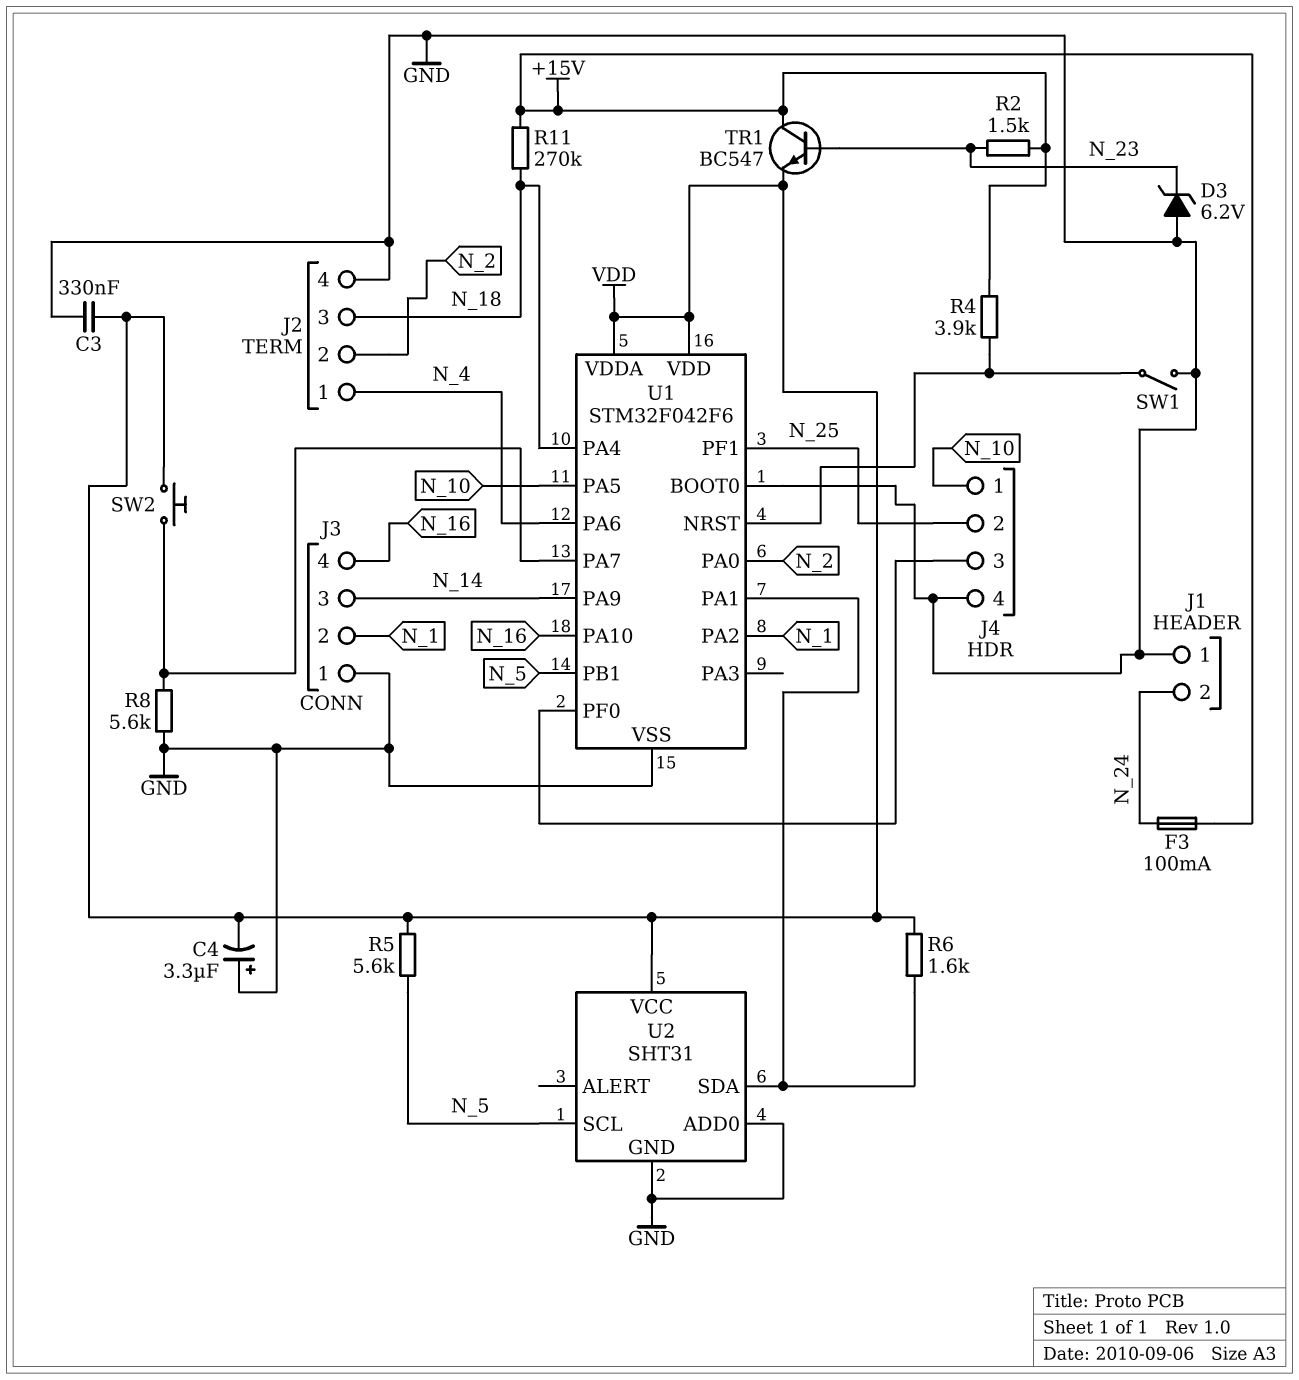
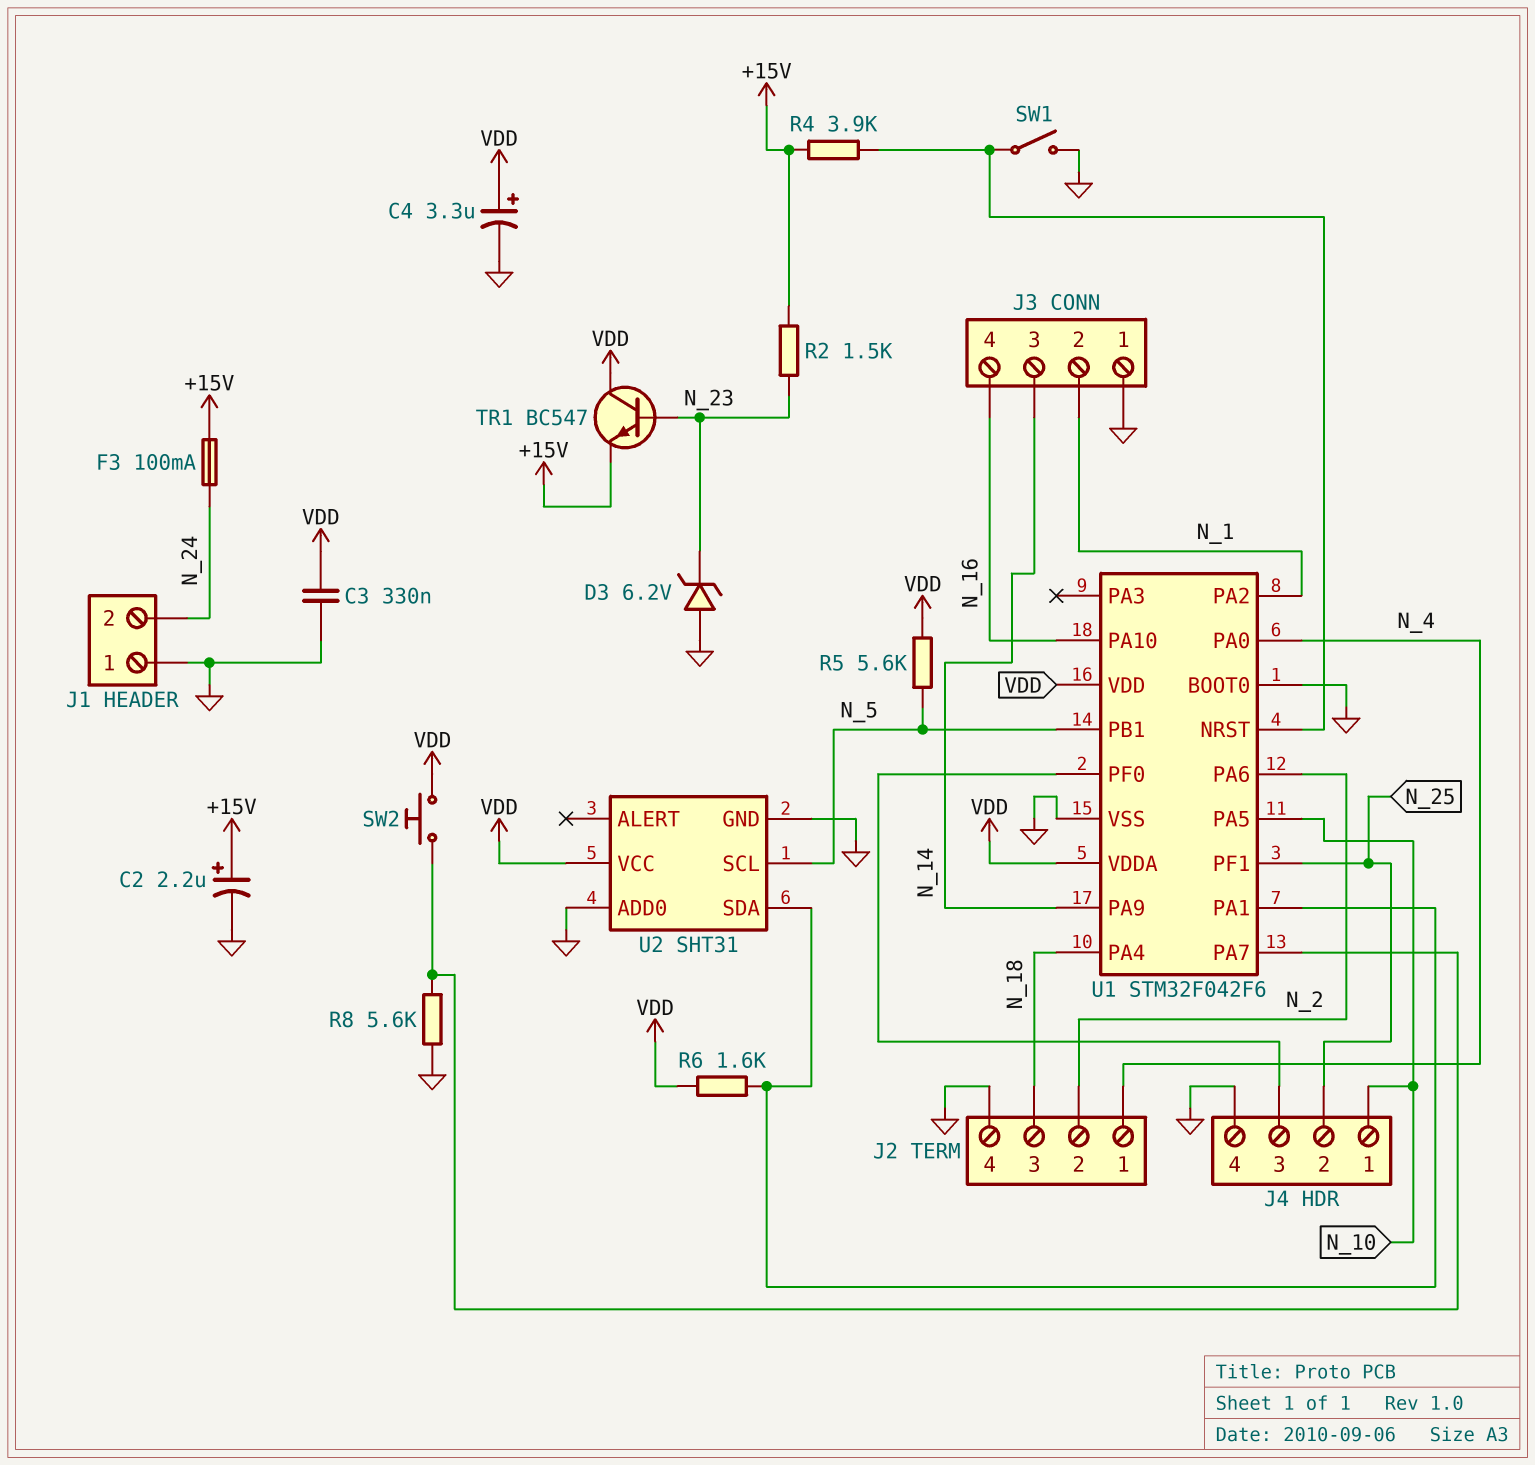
C2: none -> 2.2uF (plus +15V, minus GND)
C4: 3.3uF (plus GND, minus VDD) -> 3.3uF (plus VDD, minus GND)
R11: 270k (+15V, N_18) -> none
TR1: NPN BC547 (B N_23, C +15V, E VDD) -> NPN BC547 (B N_23, C VDD, E +15V)
U1 pin PA0: N_2 -> N_4
U1 pin PA6: N_4 -> N_2

